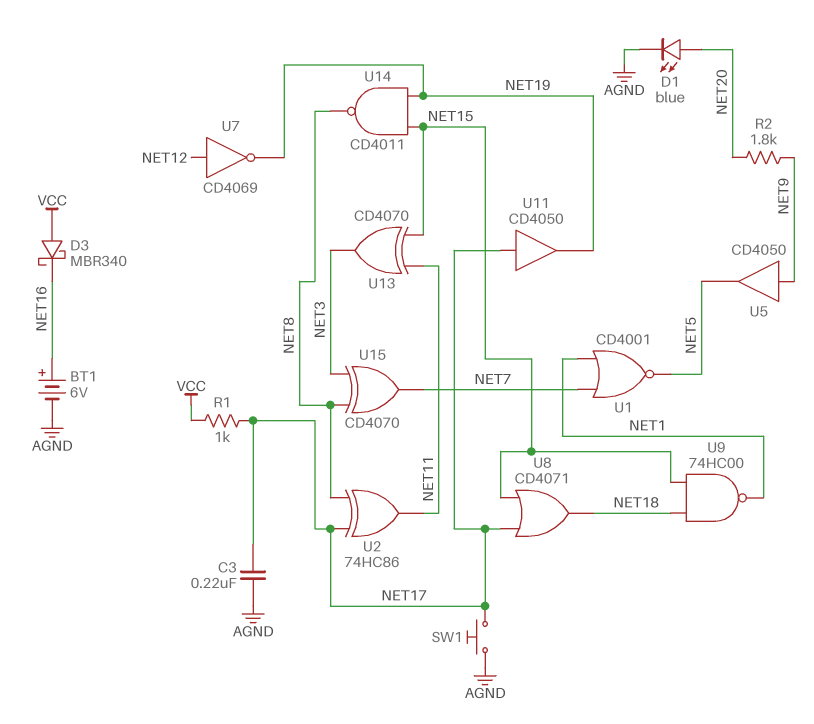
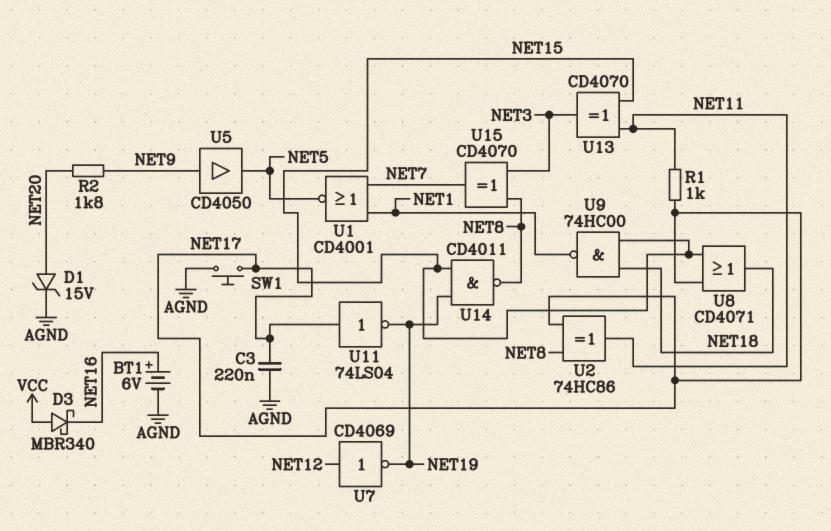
D1: LED blue (A NET20, K AGND) -> zener 15V (A NET20, K AGND)
R1: 1k (NET17, VCC) -> 1k (NET11, NET17)
U11: buffer CD4050 (in NET17, out NET19) -> NOT 74LS04 (in NET17, out NET19)

